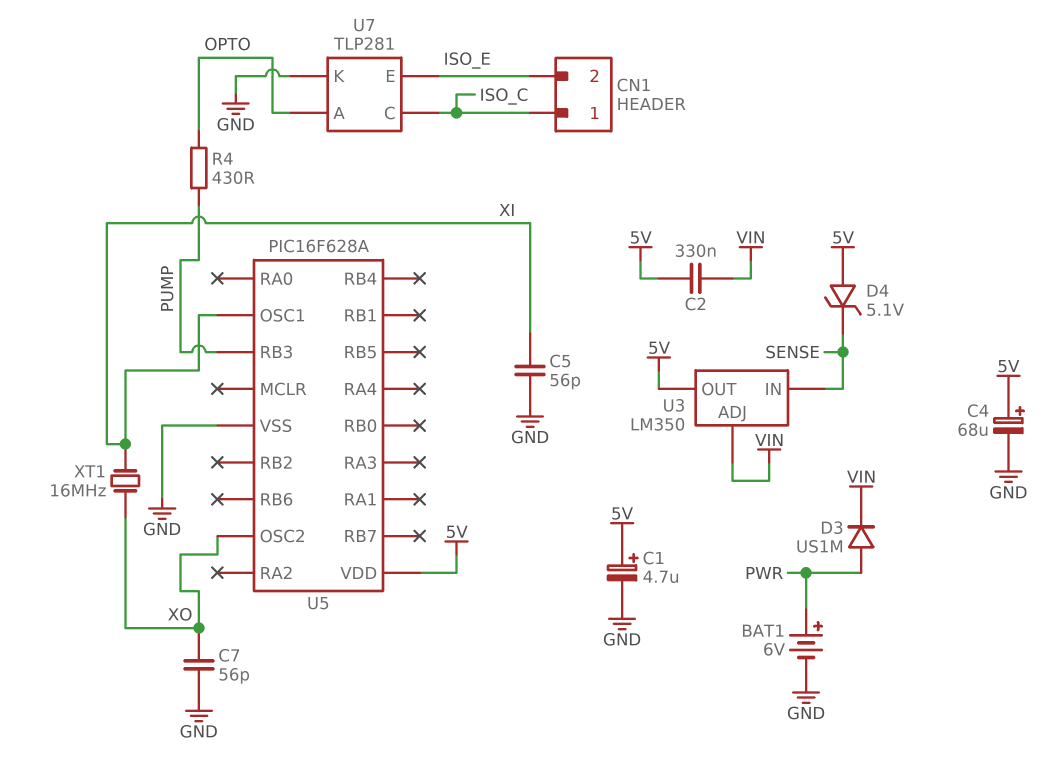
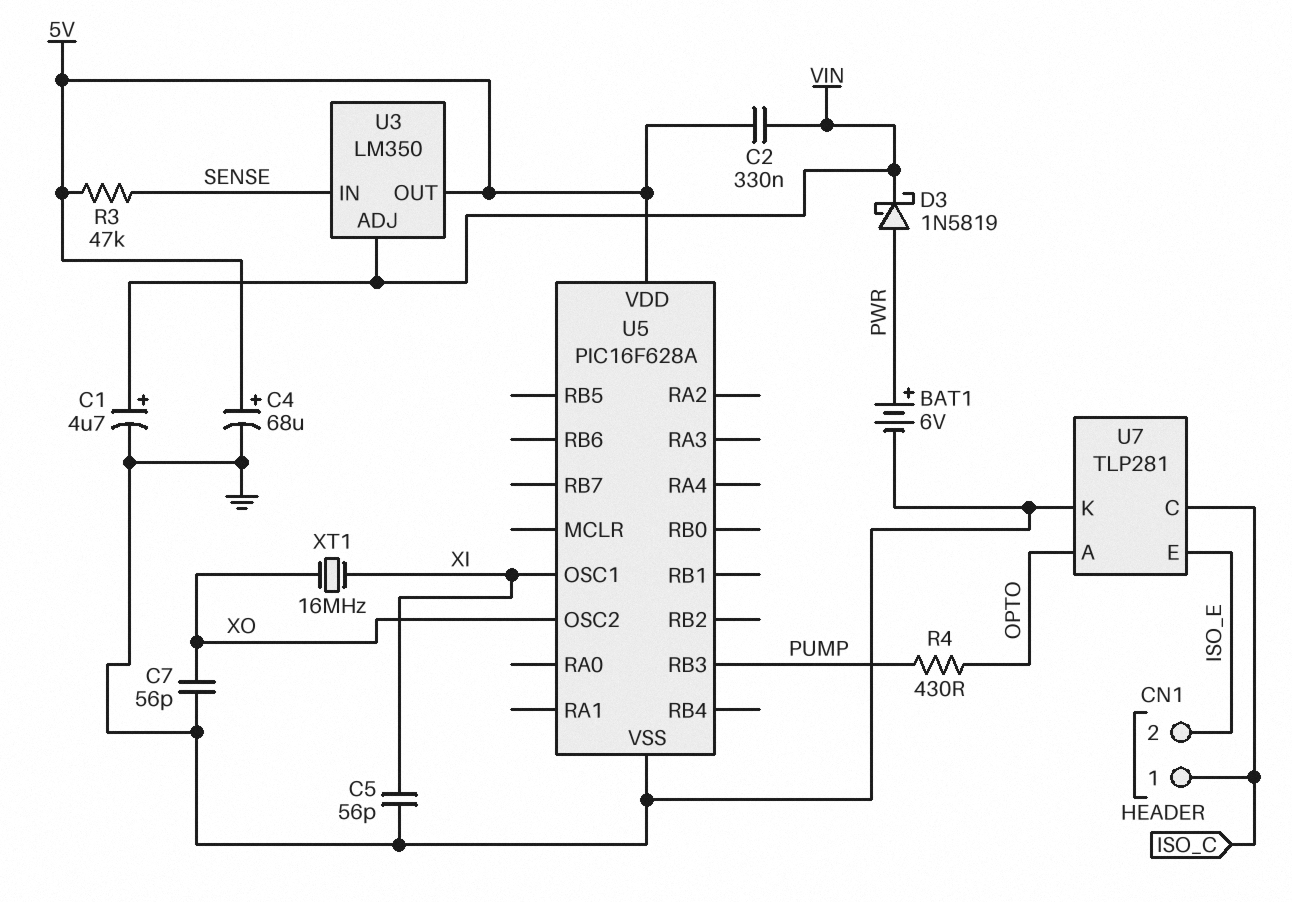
C1: 4.7uF (plus 5V, minus GND) -> 4.7uF (plus VIN, minus GND)
D3: diode US1M (A PWR, K VIN) -> schottky 1N5819 (A PWR, K VIN)
D4: zener 5.1V (A 5V, K SENSE) -> none
R3: none -> 47k (5V, SENSE)

